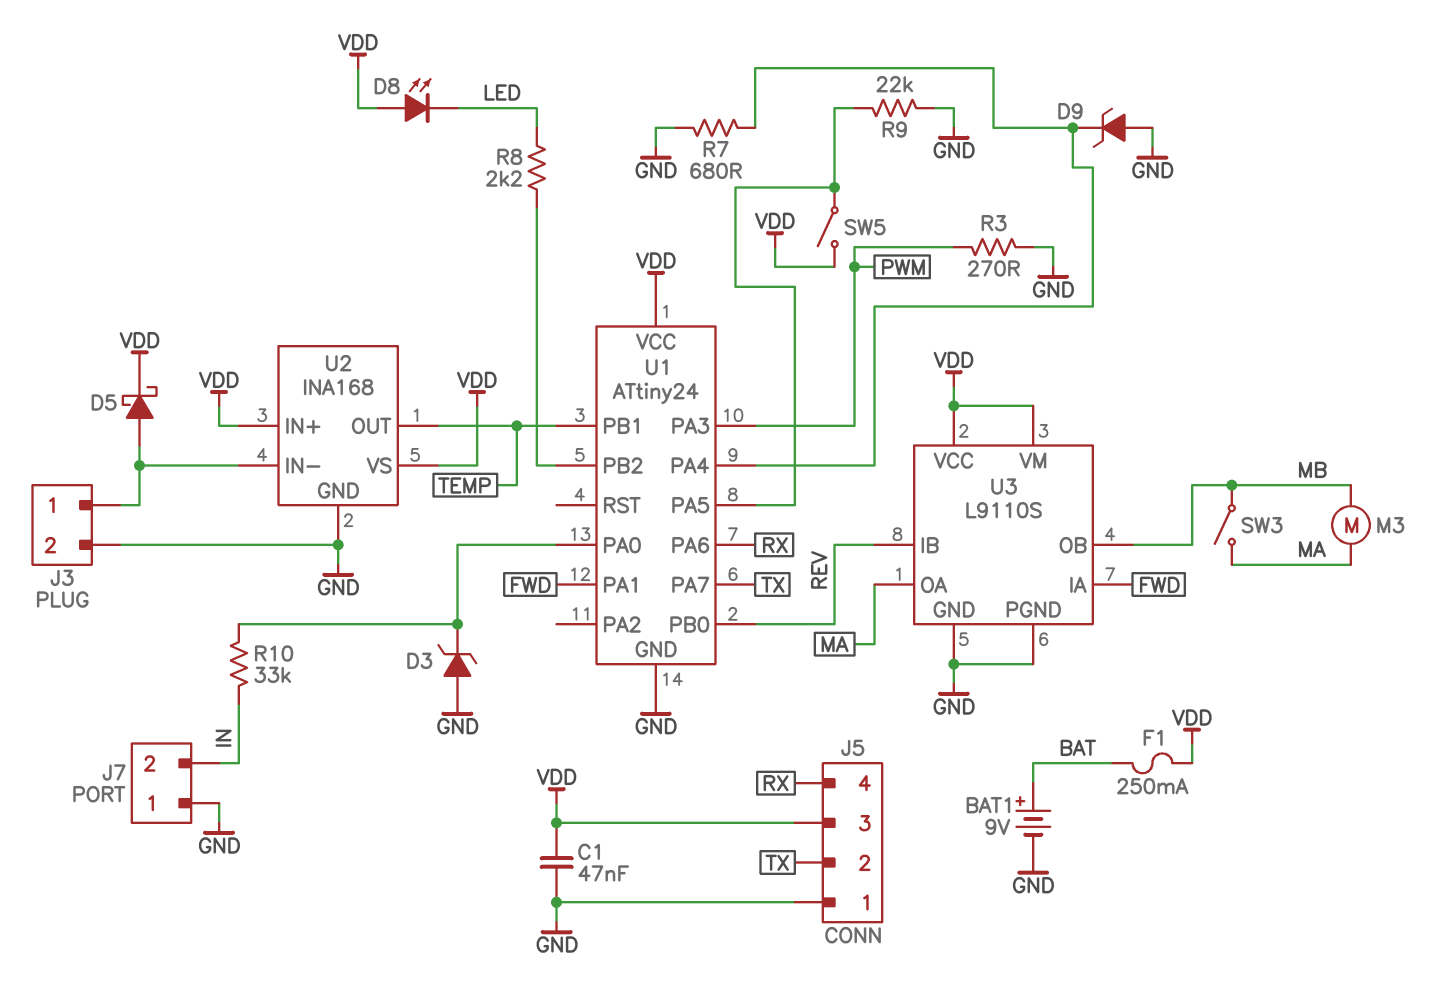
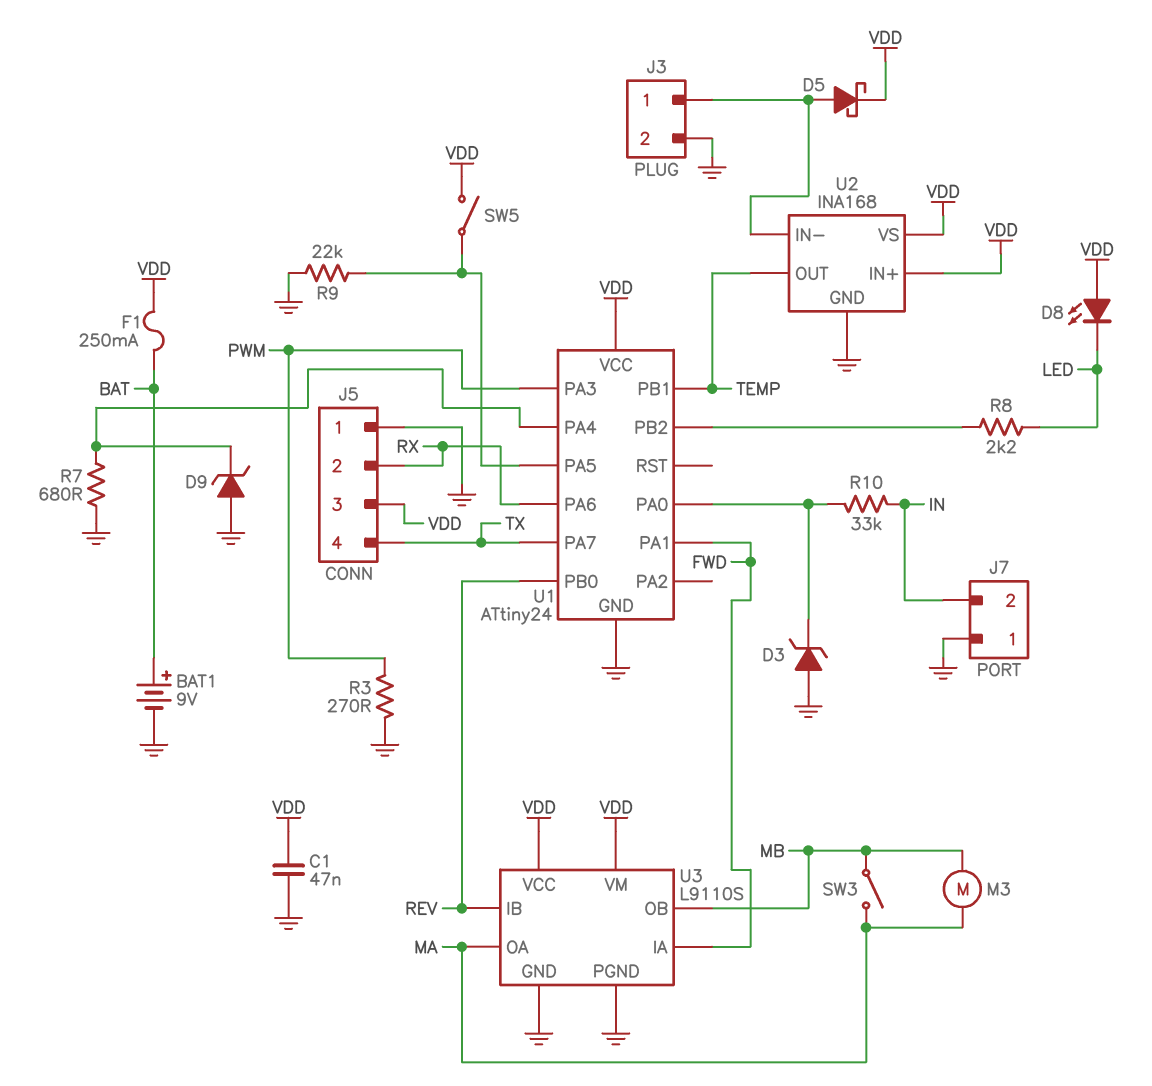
J5 pin 2: TX -> RX
J5 pin 4: RX -> TX

